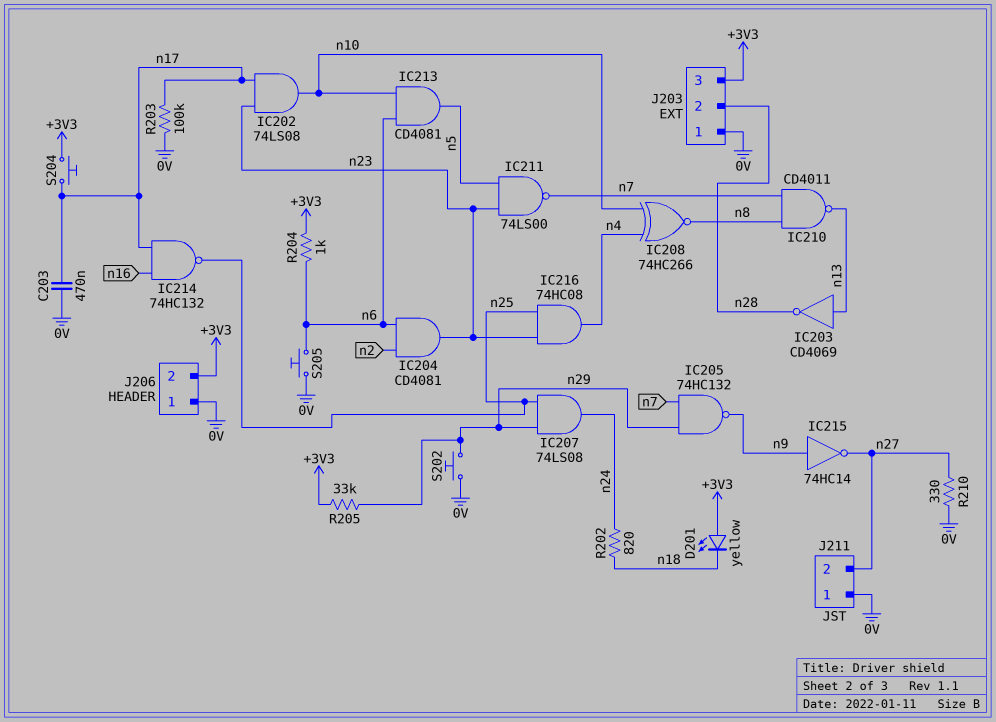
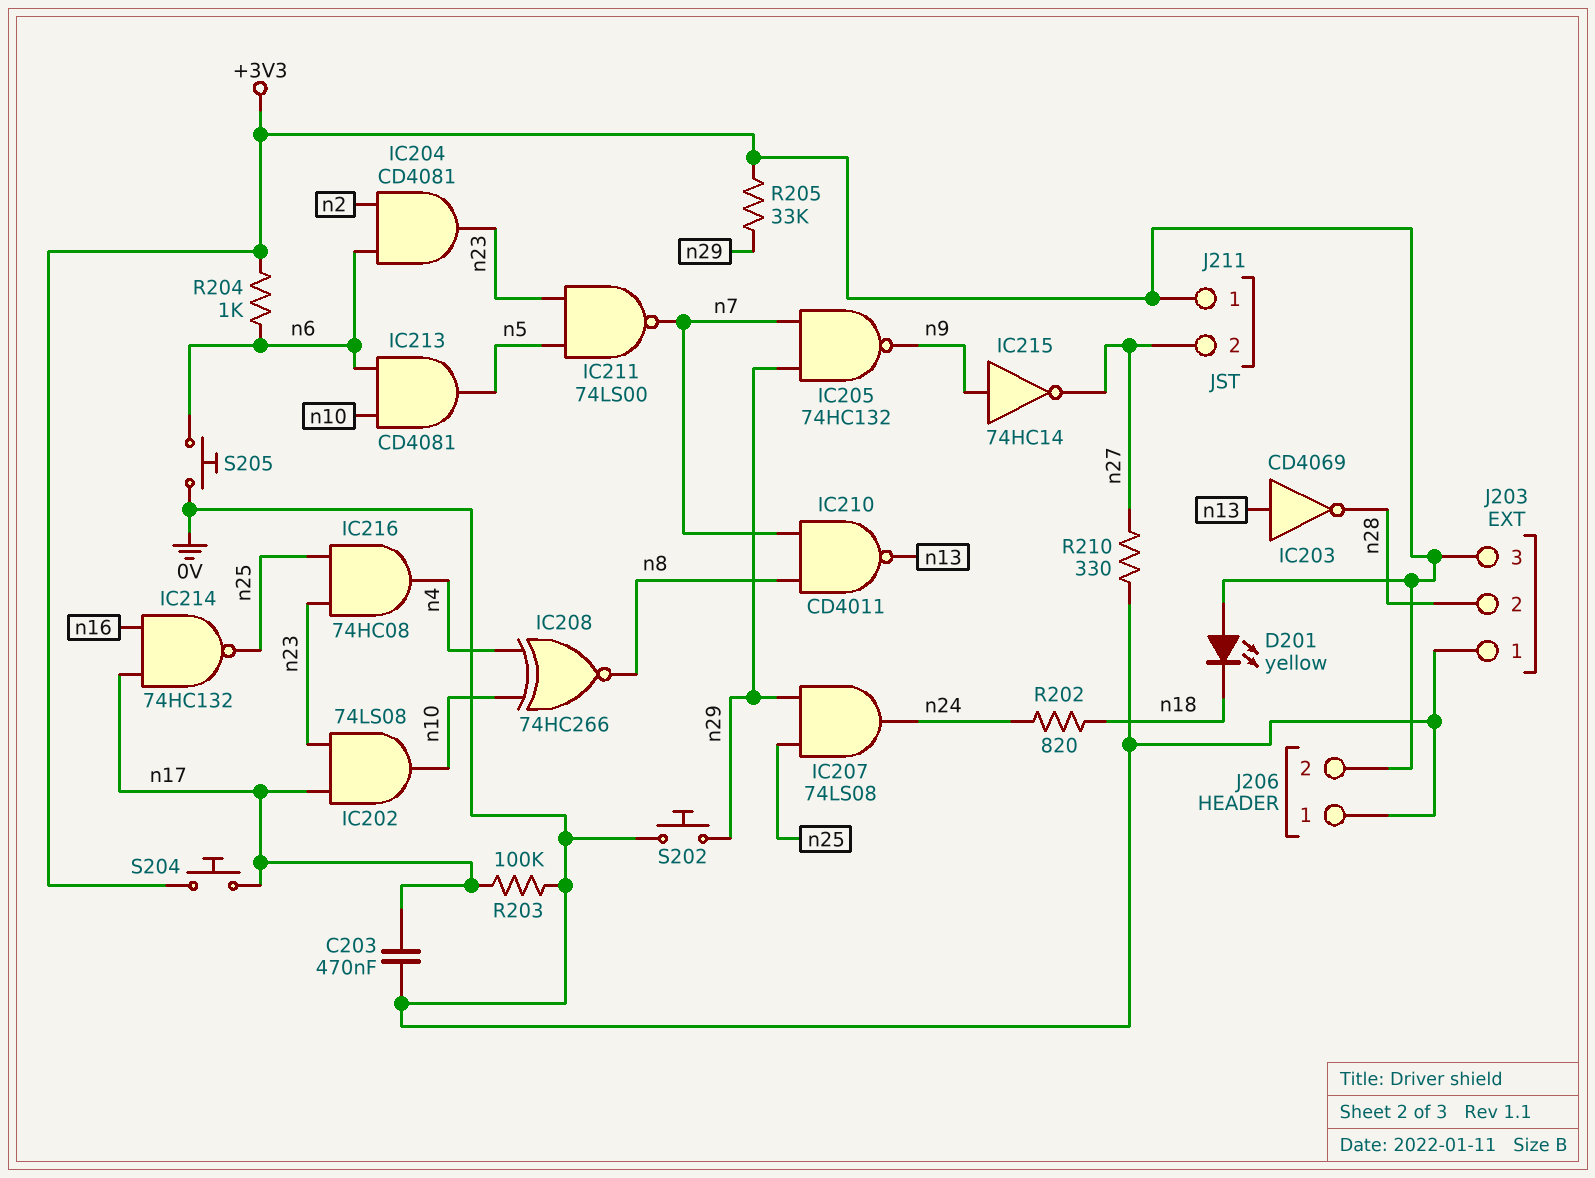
J211 pin 1: 0V -> +3V3

